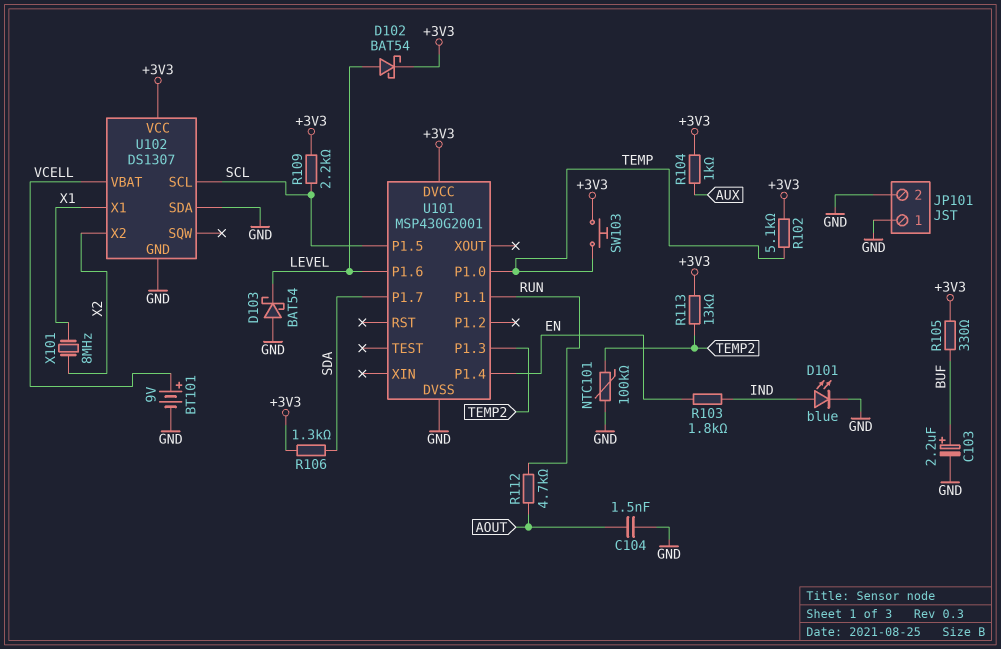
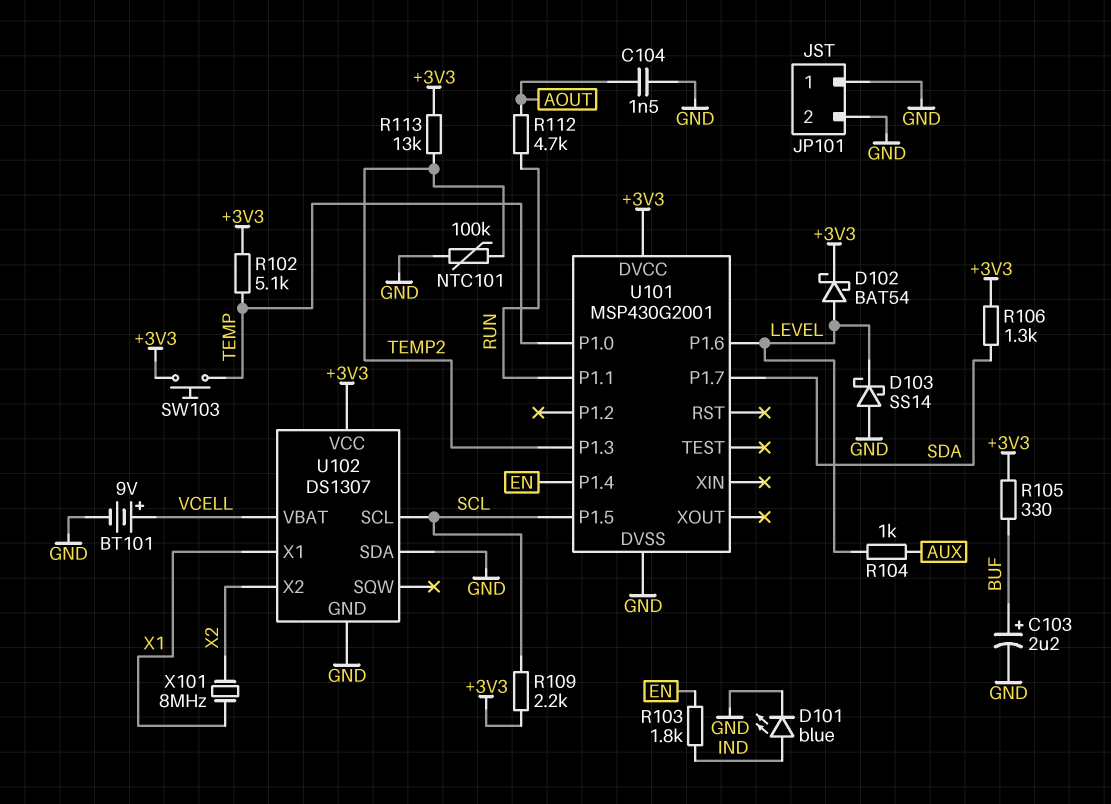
D103: schottky BAT54 (A GND, K LEVEL) -> schottky SS14 (A GND, K LEVEL)
R104: 1k (+3V3, AUX) -> 1k (AUX, LEVEL)

